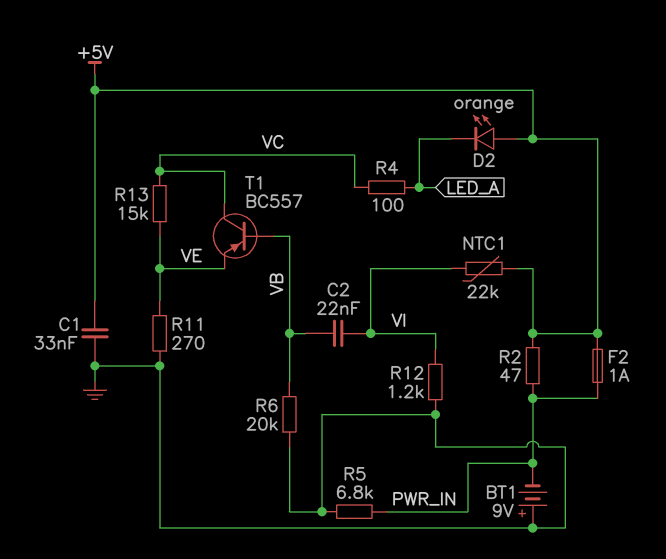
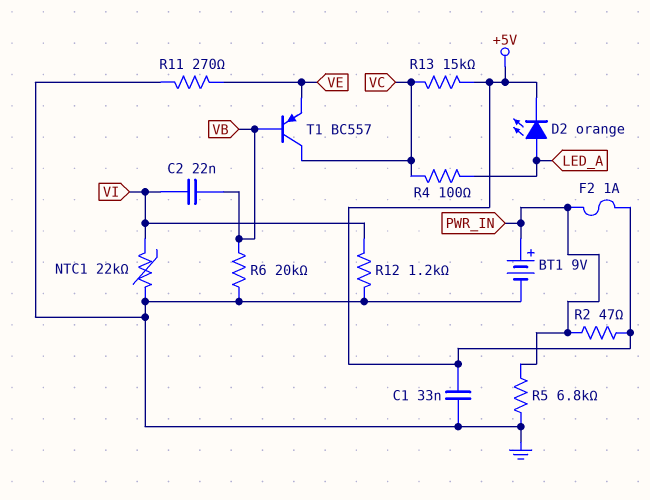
BT1: 9V (plus GND, minus PWR_IN) -> 9V (plus PWR_IN, minus GND)
D2: LED orange (A +5V, K LED_A) -> LED orange (A LED_A, K +5V)
NTC1: 22k (+5V, VI) -> 22k (GND, VI)
R13: 15k (VC, VE) -> 15k (+5V, VC)

